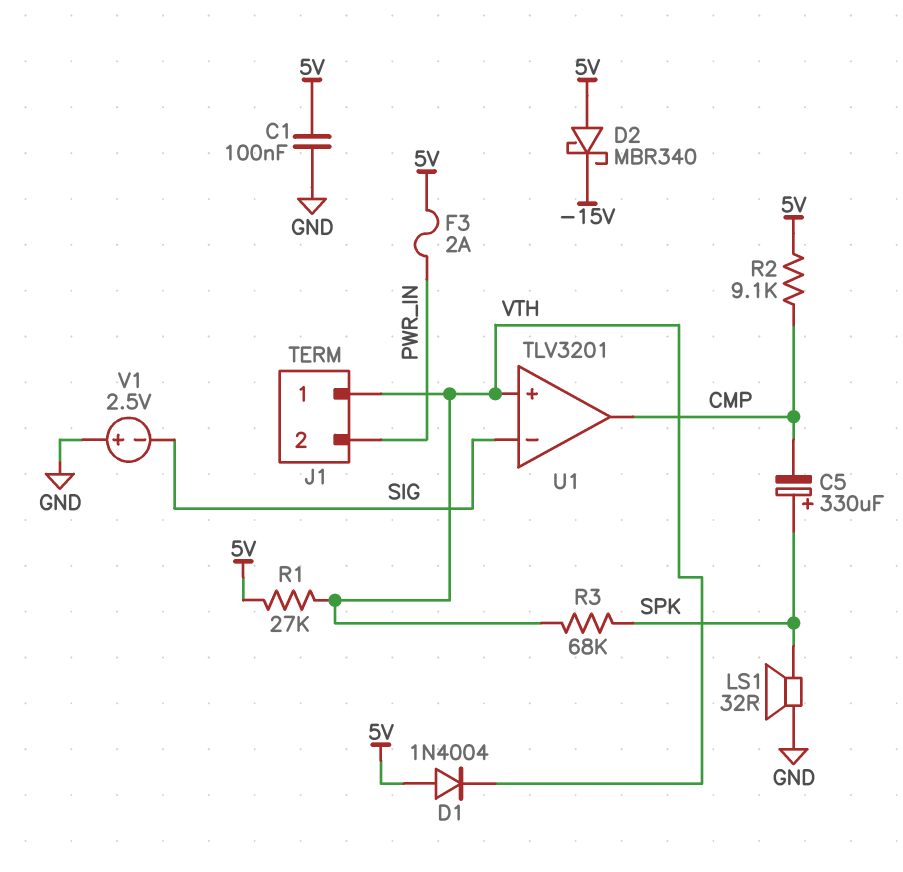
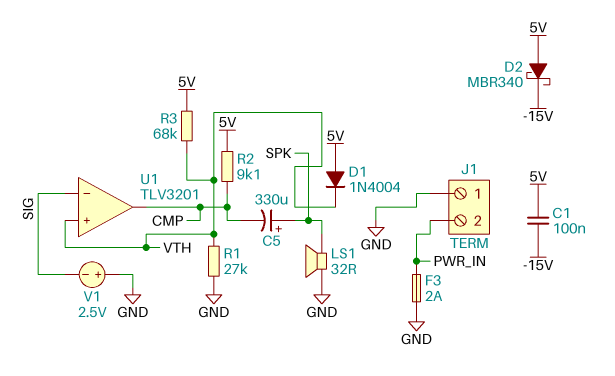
C1: 100nF (5V, GND) -> 100nF (-15V, 5V)
F3: 2A (5V, PWR_IN) -> 2A (GND, PWR_IN)
J1 pin 1: VTH -> GND
R1: 27k (5V, VTH) -> 27k (GND, VTH)
R3: 68k (SPK, VTH) -> 68k (5V, VTH)

